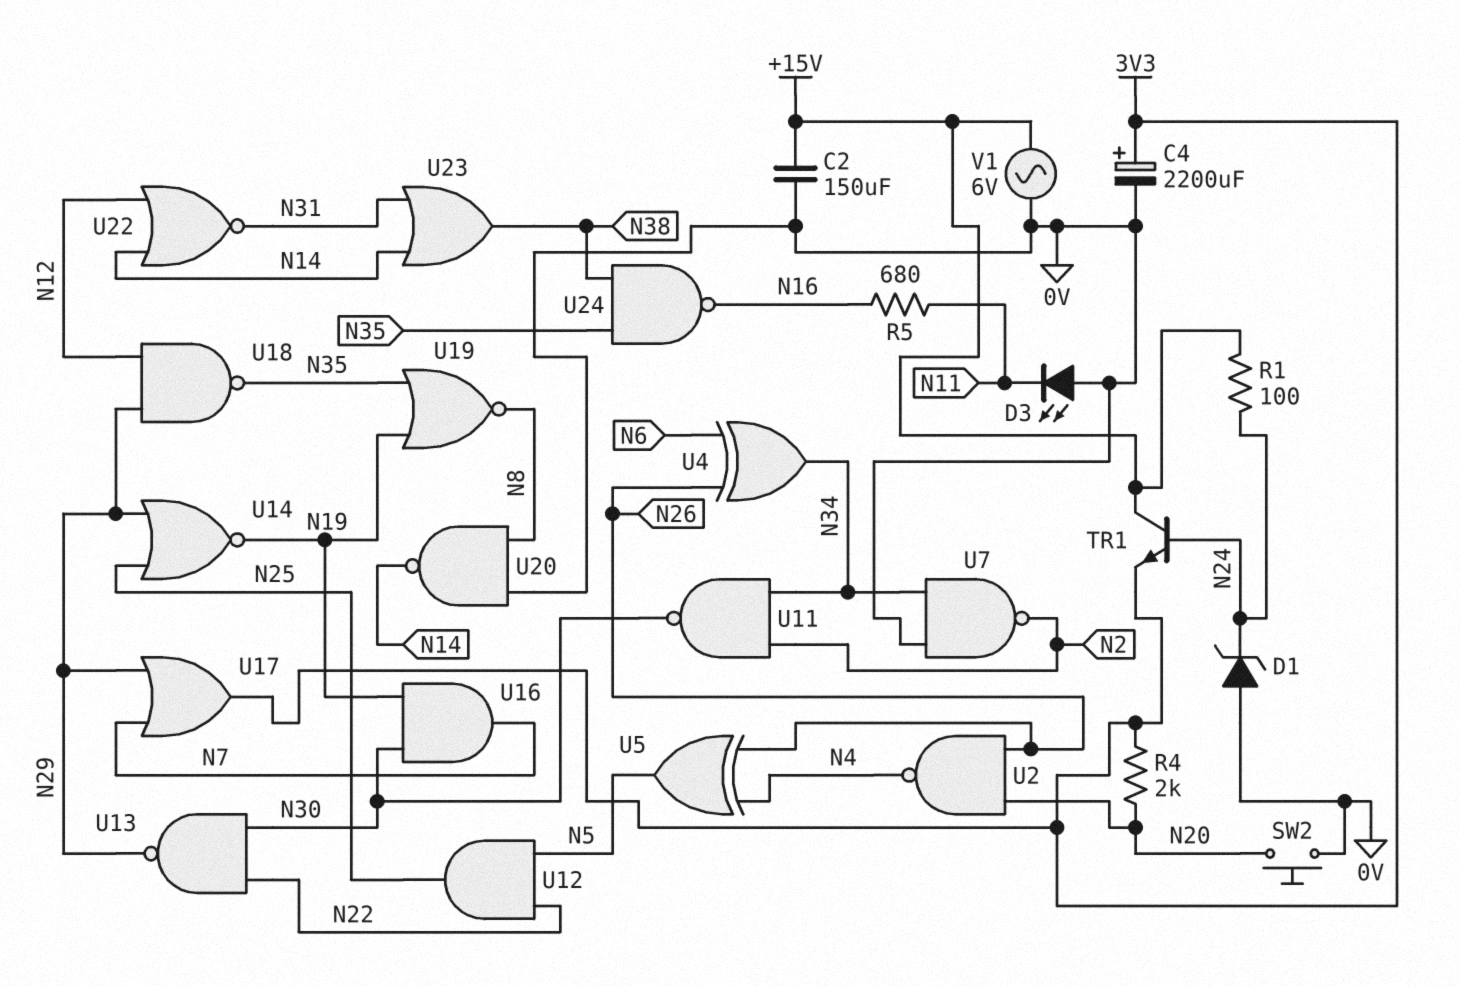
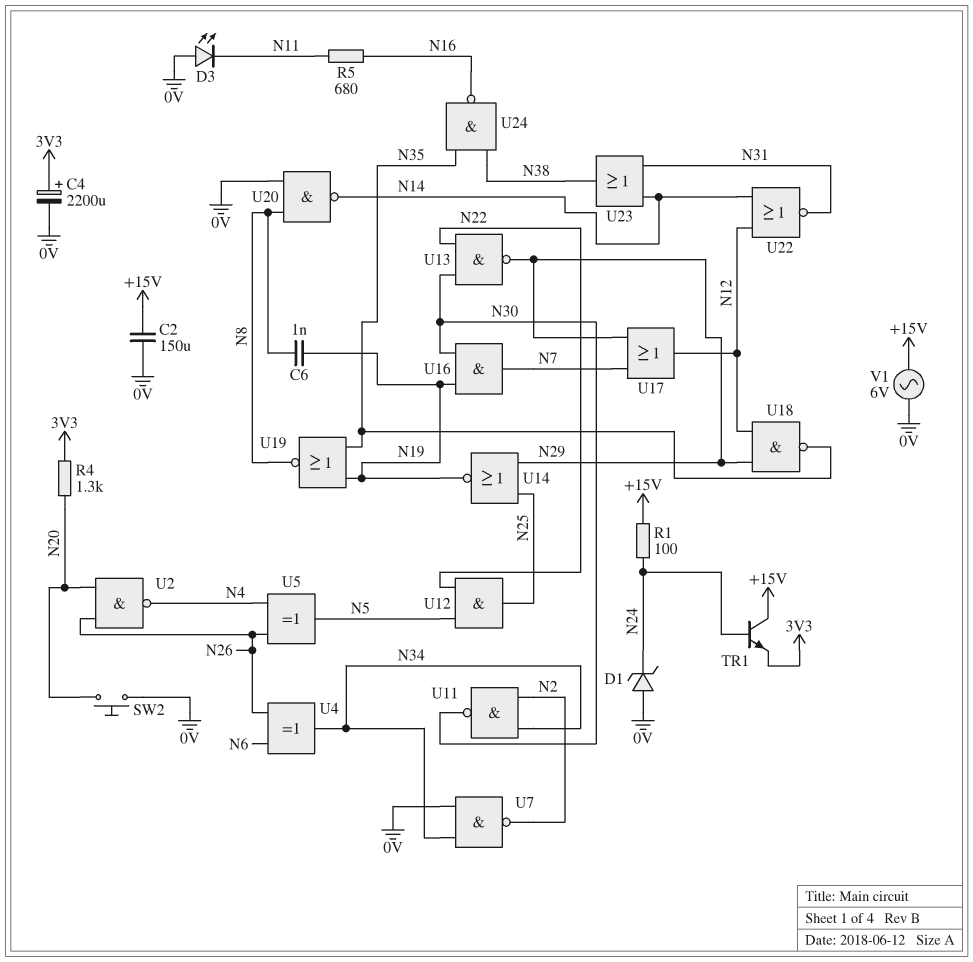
C6: none -> 1nF (N8, N19)
R4: 2k (3V3, N20) -> 1.3k (3V3, N20)
U17: OR (in N7, in N29, out 3V3) -> OR (in N7, in N29, out N12)

